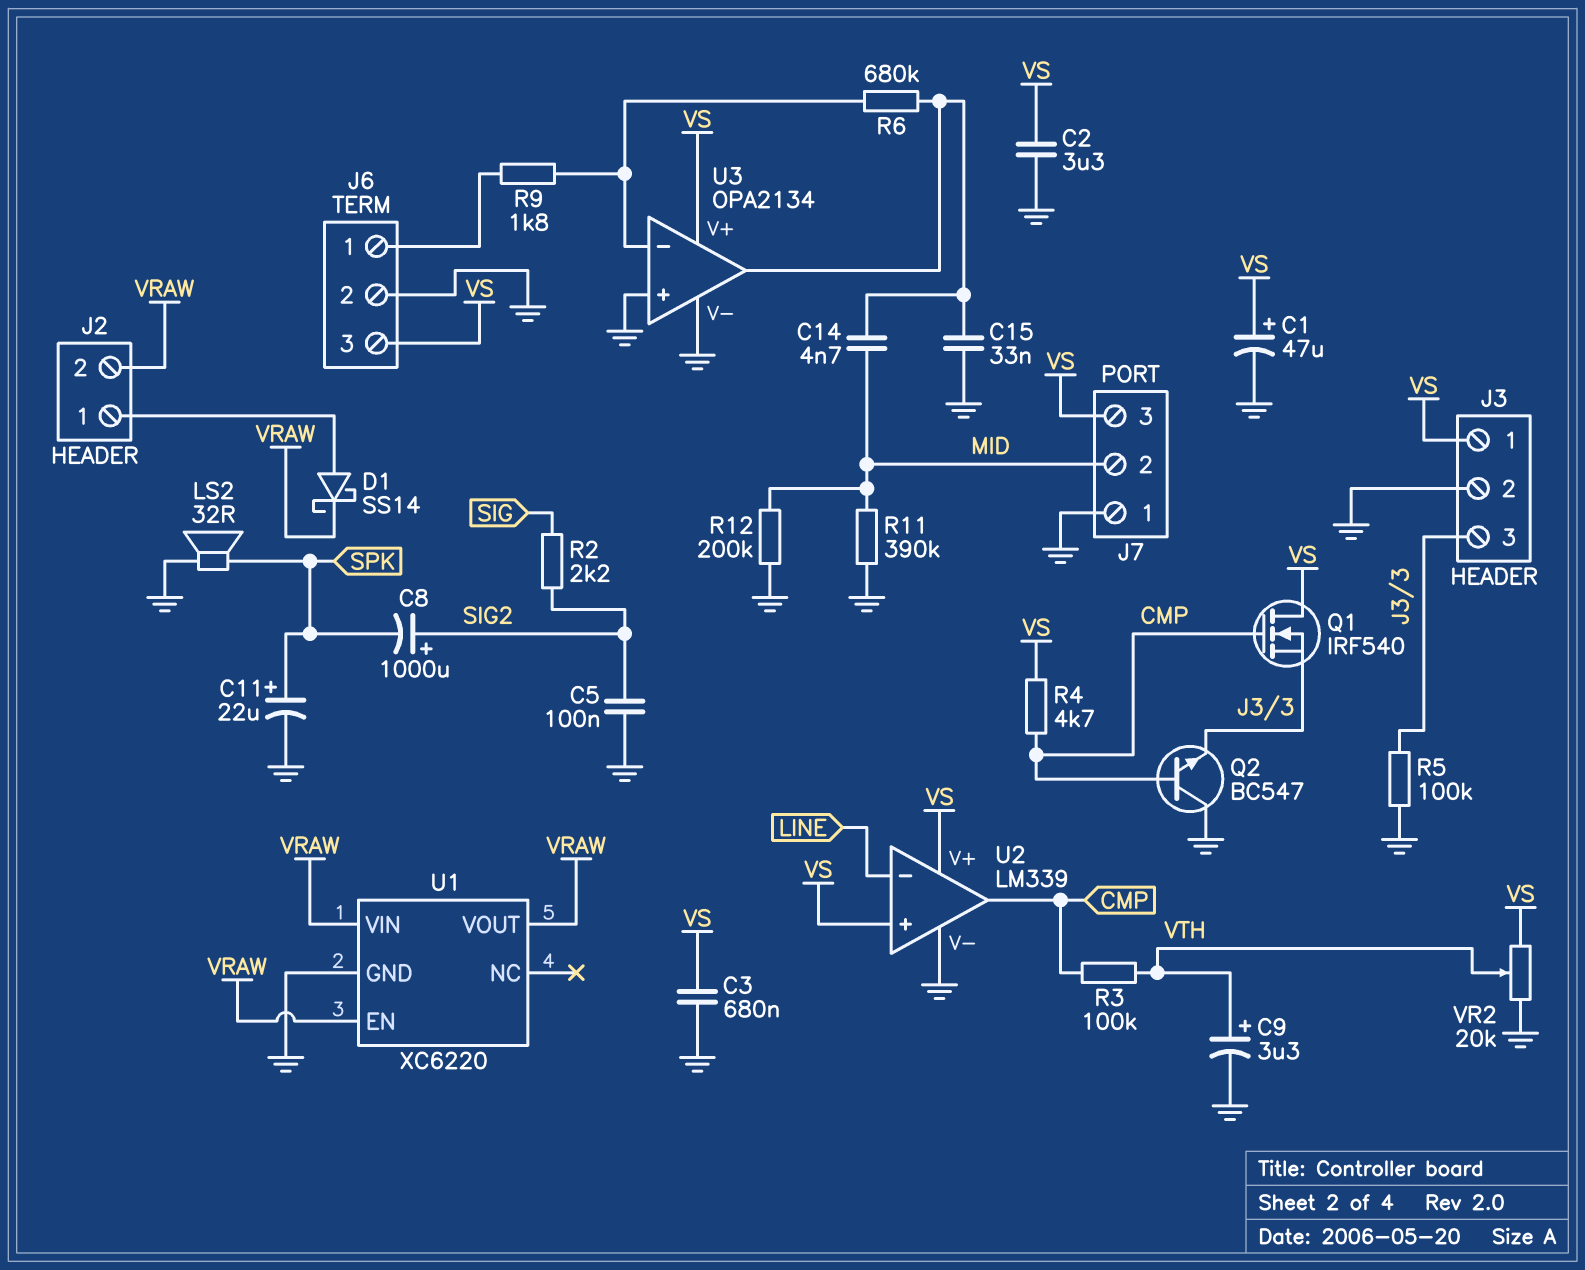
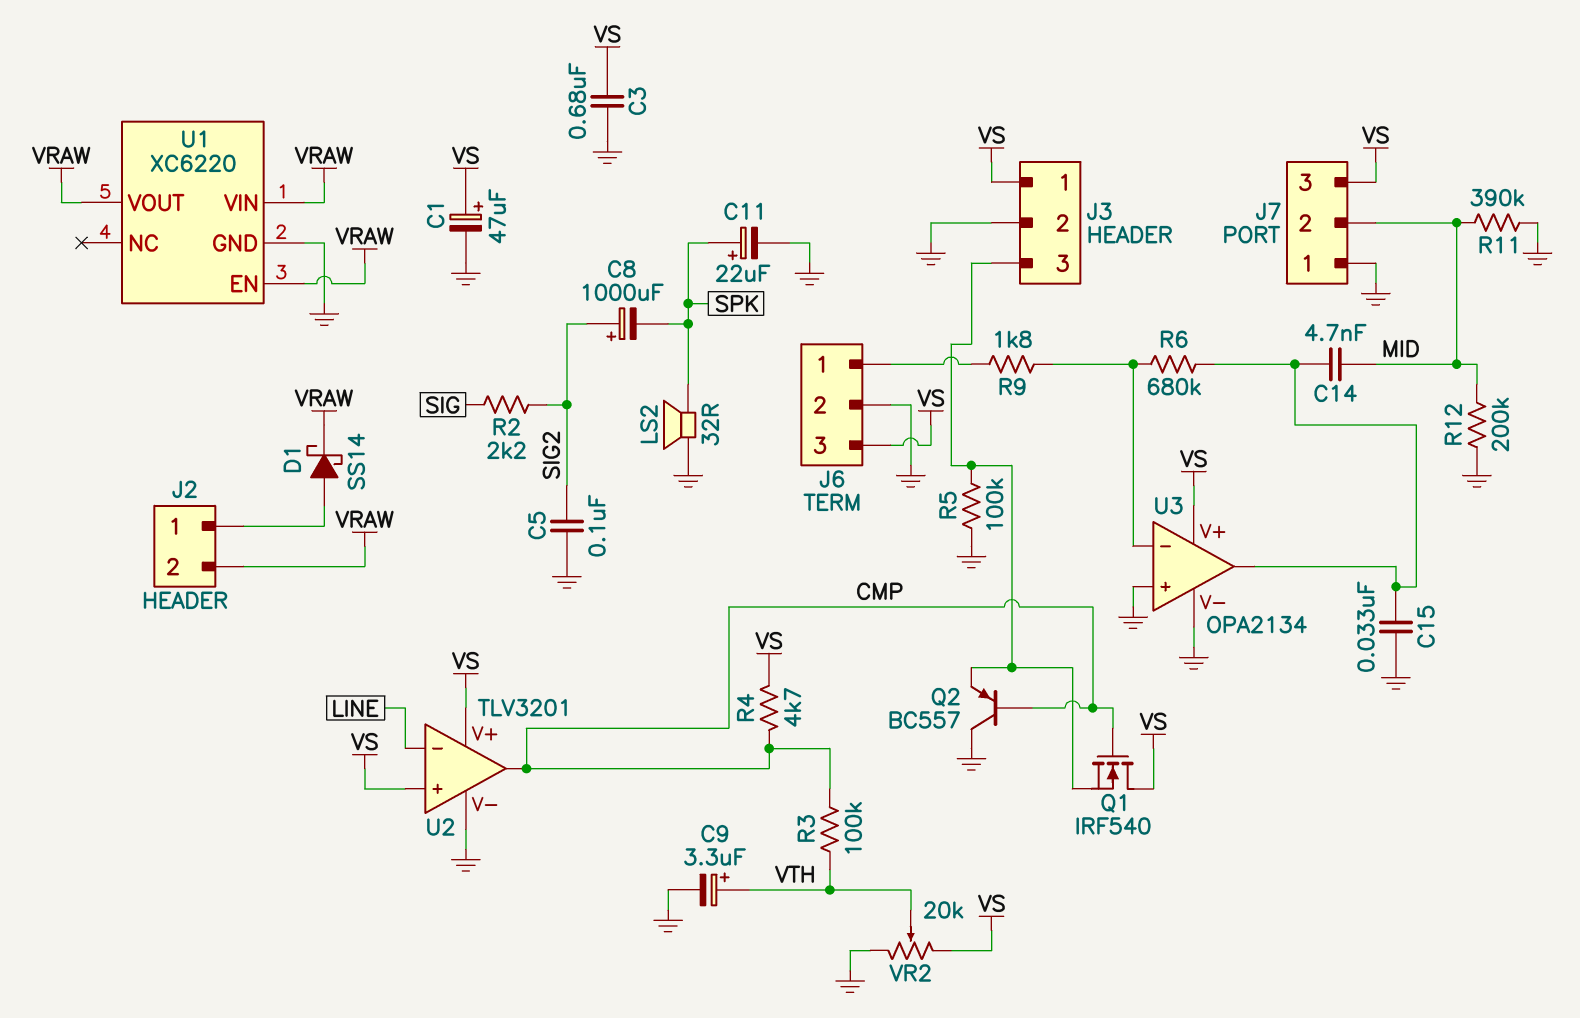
C2: 3.3uF (GND, VS) -> none
Q2: NPN BC547 (B CMP, C GND, E J3/3) -> PNP BC557 (B CMP, C GND, E J3/3)
U2: LM339 -> TLV3201

